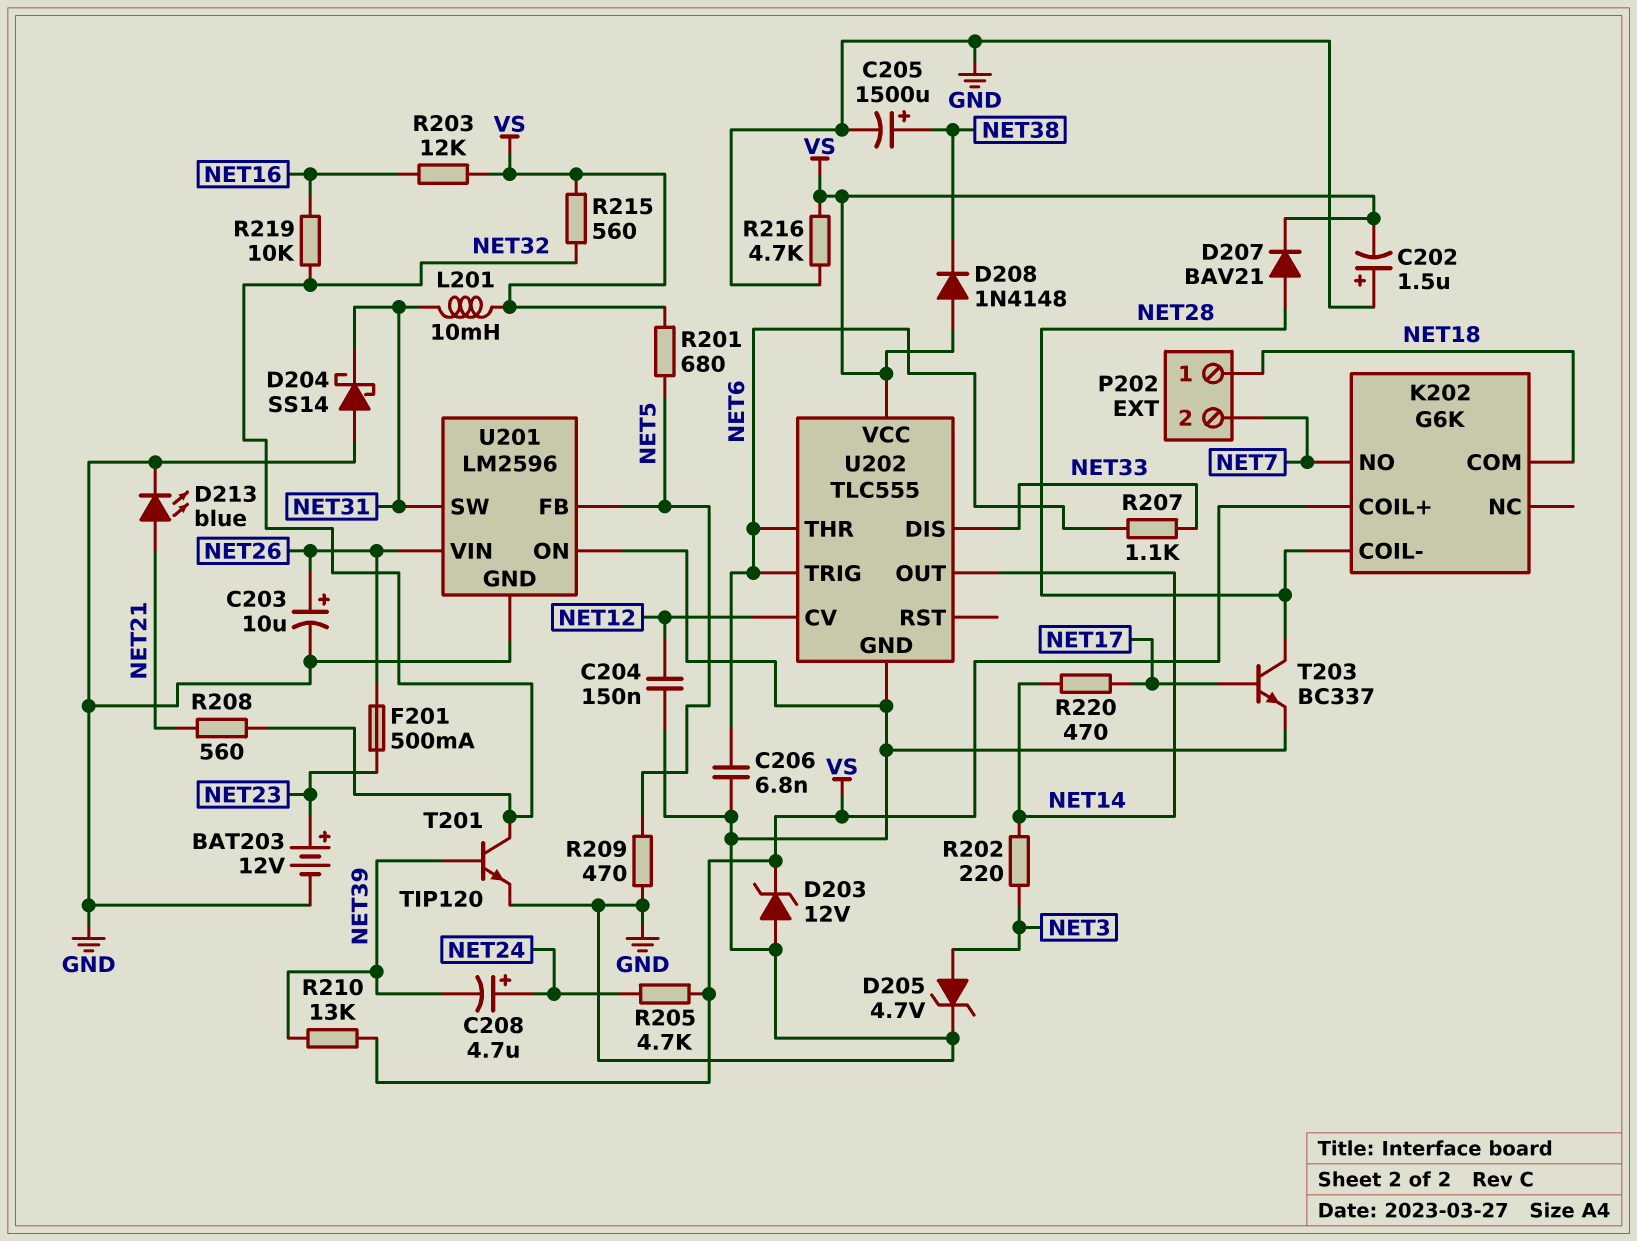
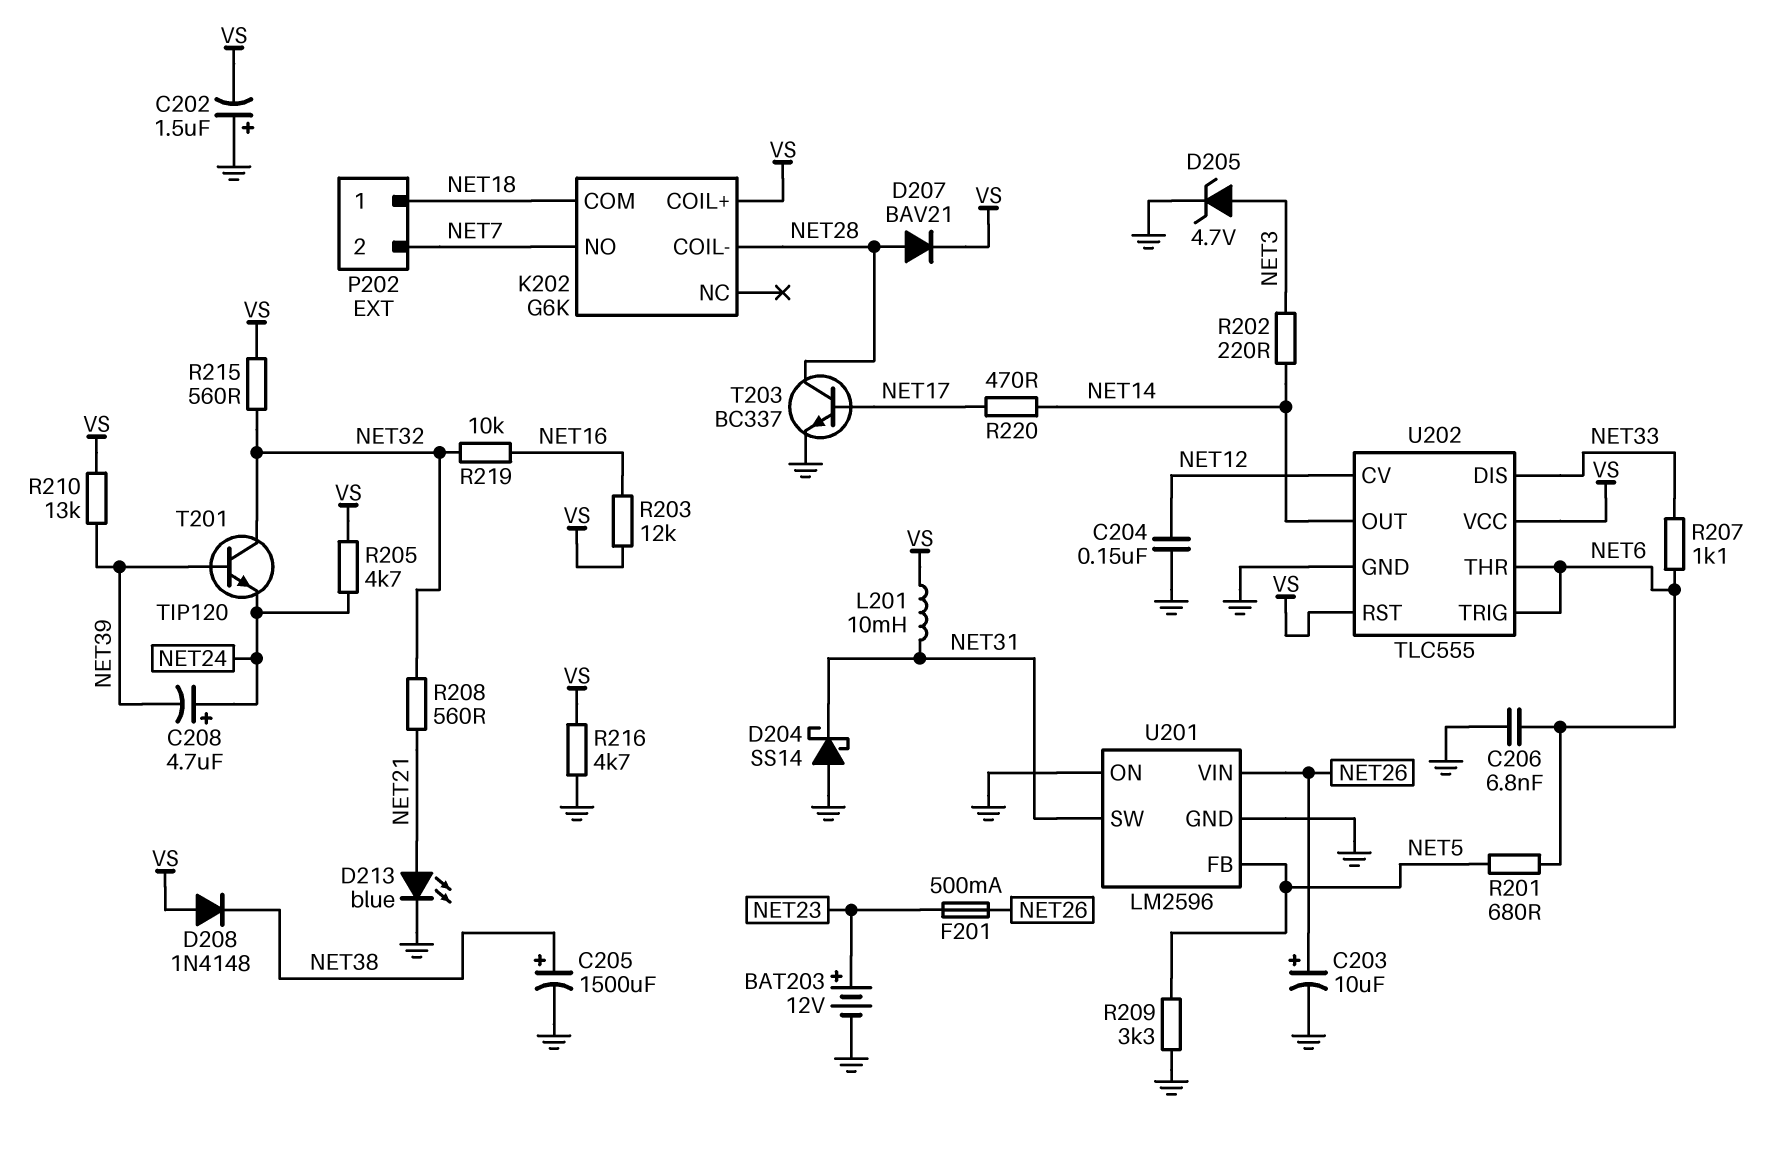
D203: zener 12V (A GND, K VS) -> none
R201: 680 (NET5, VS) -> 680 (NET5, NET6)
R209: 470 (GND, NET5) -> 3.3k (GND, NET5)
T201: NPN TIP120 (B NET39, C NET32, E GND) -> NPN TIP120 (B NET39, C NET32, E NET24)
U202 pin RST: none -> VS

